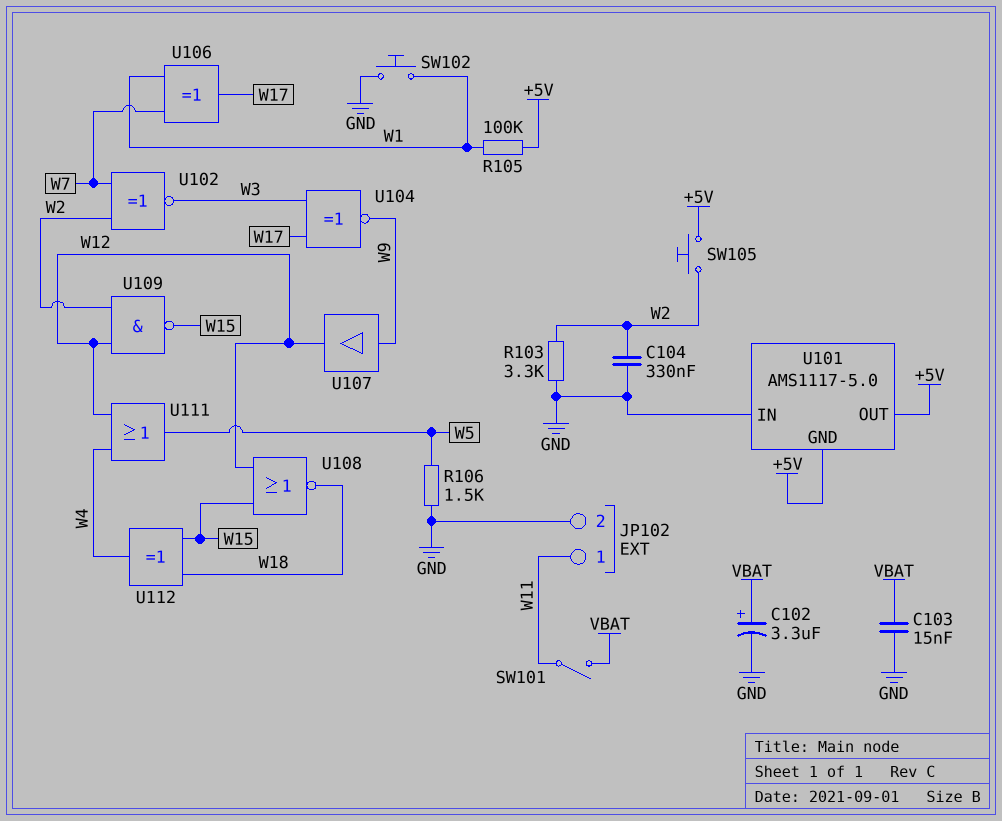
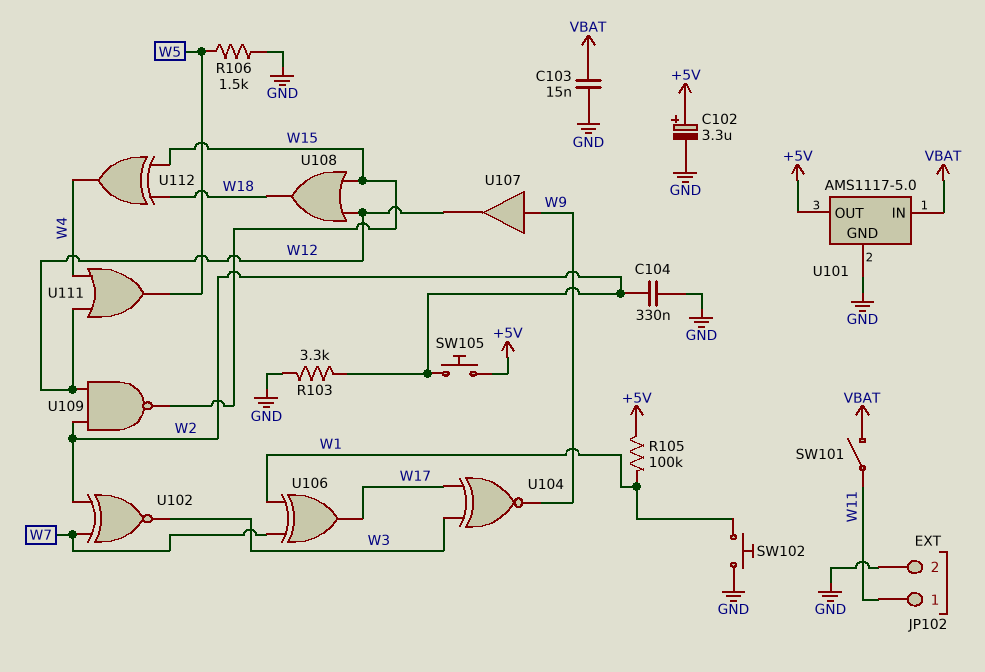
C102: 3.3uF (plus VBAT, minus GND) -> 3.3uF (plus +5V, minus GND)
U101 pin GND: +5V -> GND
U101 pin IN: GND -> VBAT
U108: NOR (in W12, in W15, out W18) -> OR (in W12, in W15, out W18)

